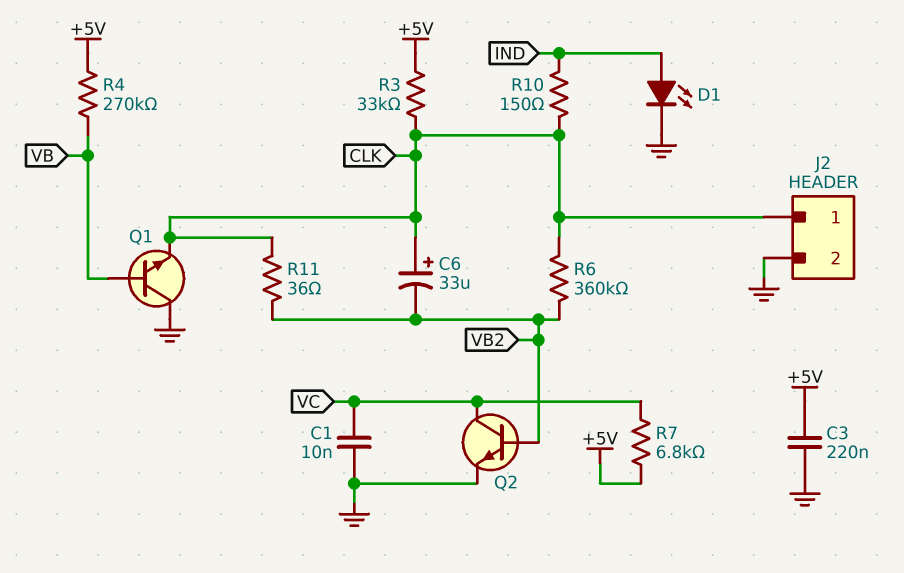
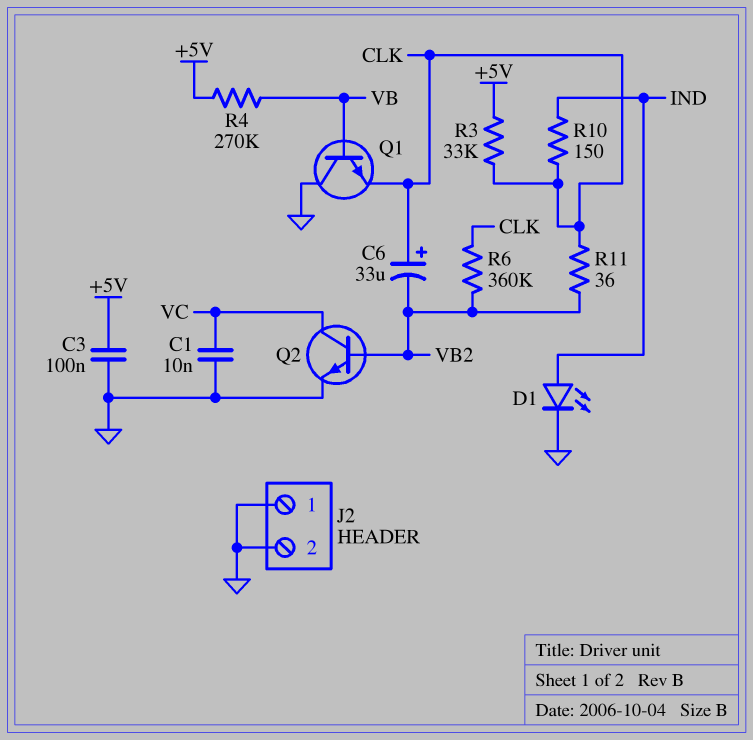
C3: 220nF (+5V, GND) -> 100nF (+5V, GND)
J2 pin 1: CLK -> GND
R7: 6.8k (+5V, VC) -> none

